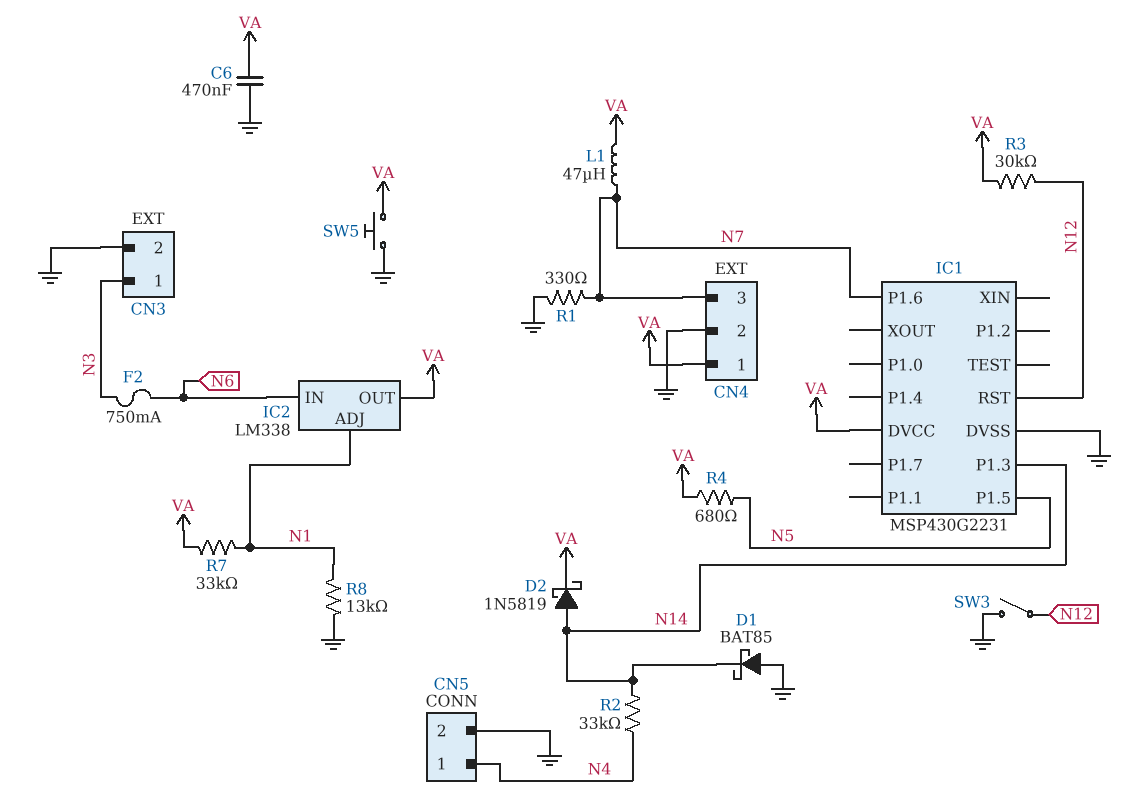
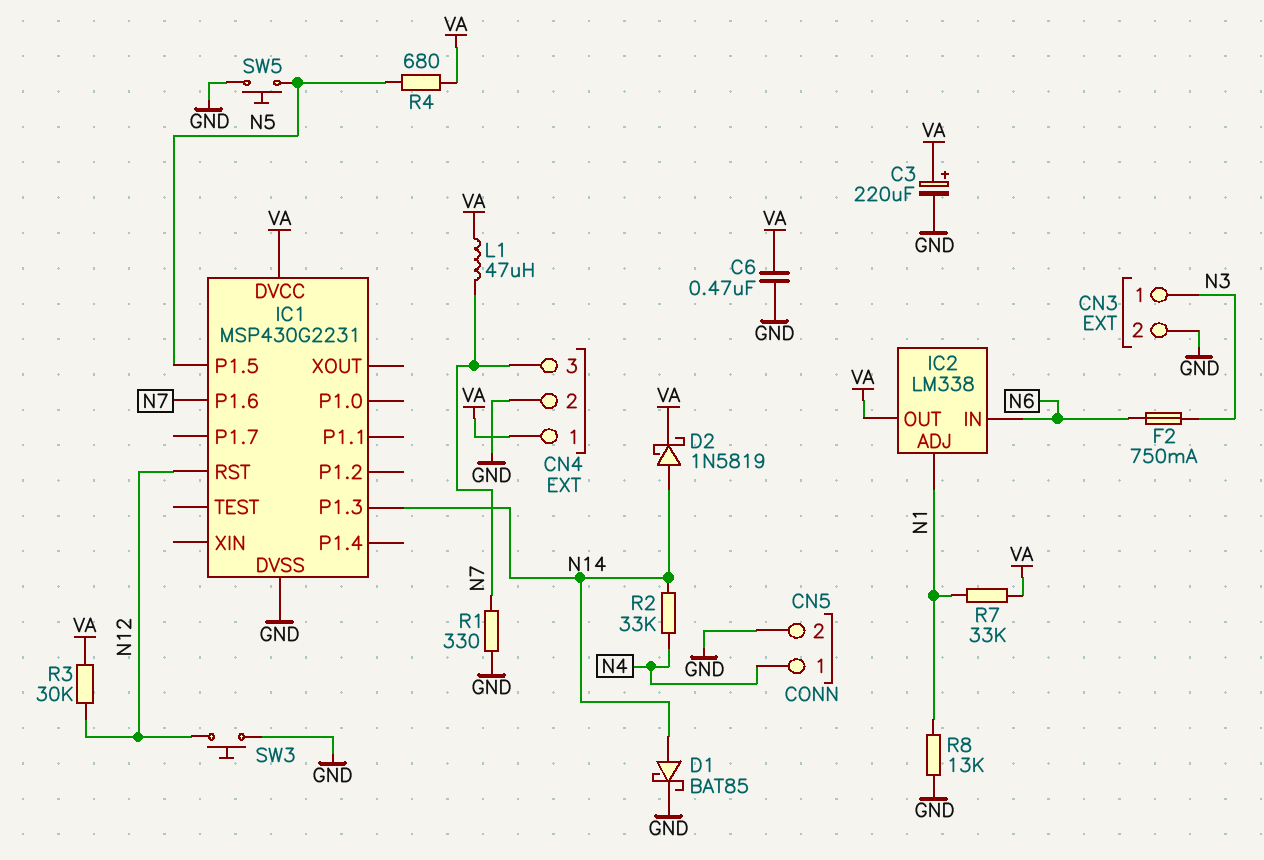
C3: none -> 220uF (plus VA, minus GND)
D1: schottky BAT85 (A GND, K N14) -> schottky BAT85 (A N14, K GND)
SW3: switch (GND, N12) -> button (GND, N12)
SW5: button (GND, VA) -> button (GND, N5)

